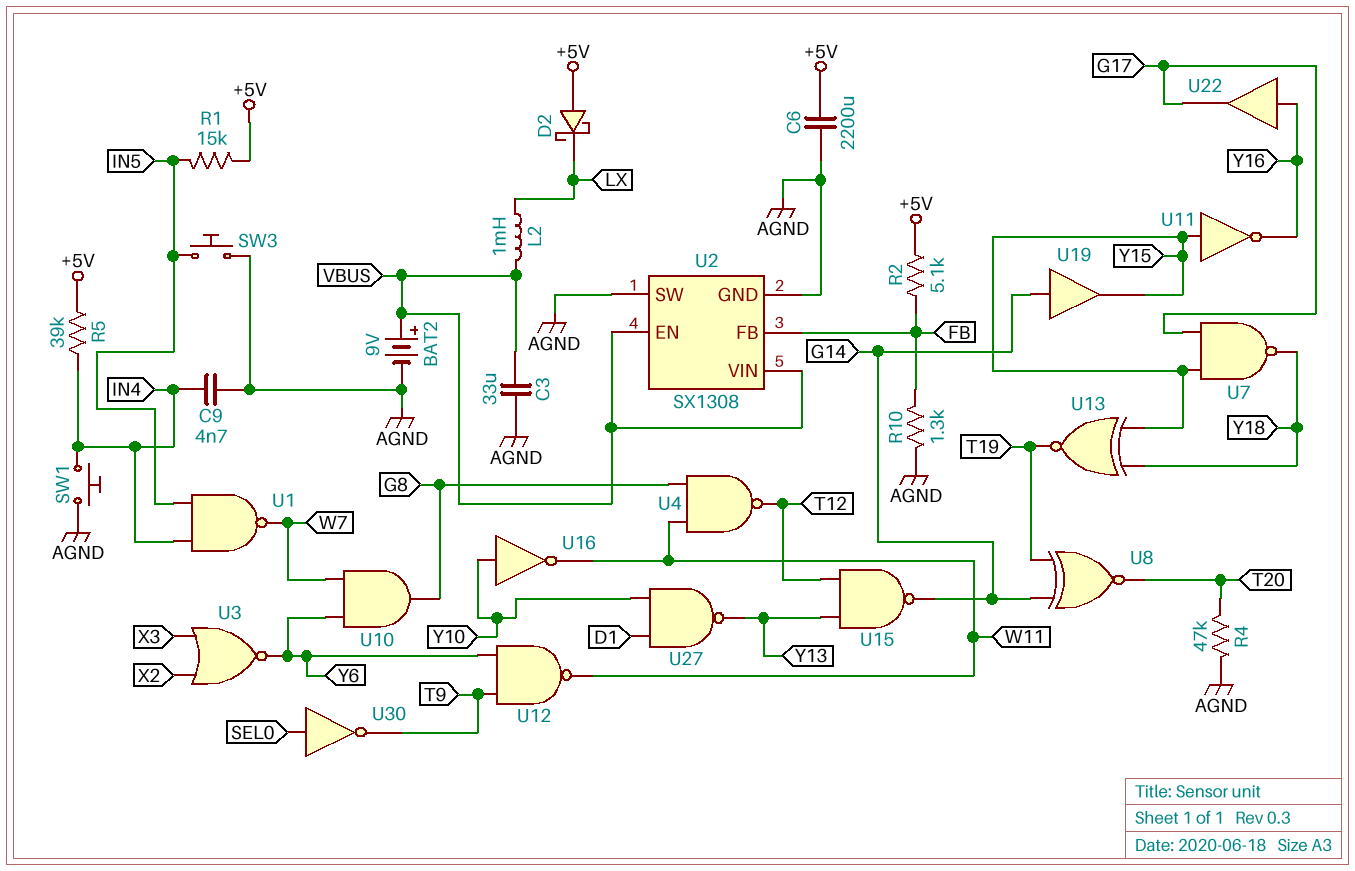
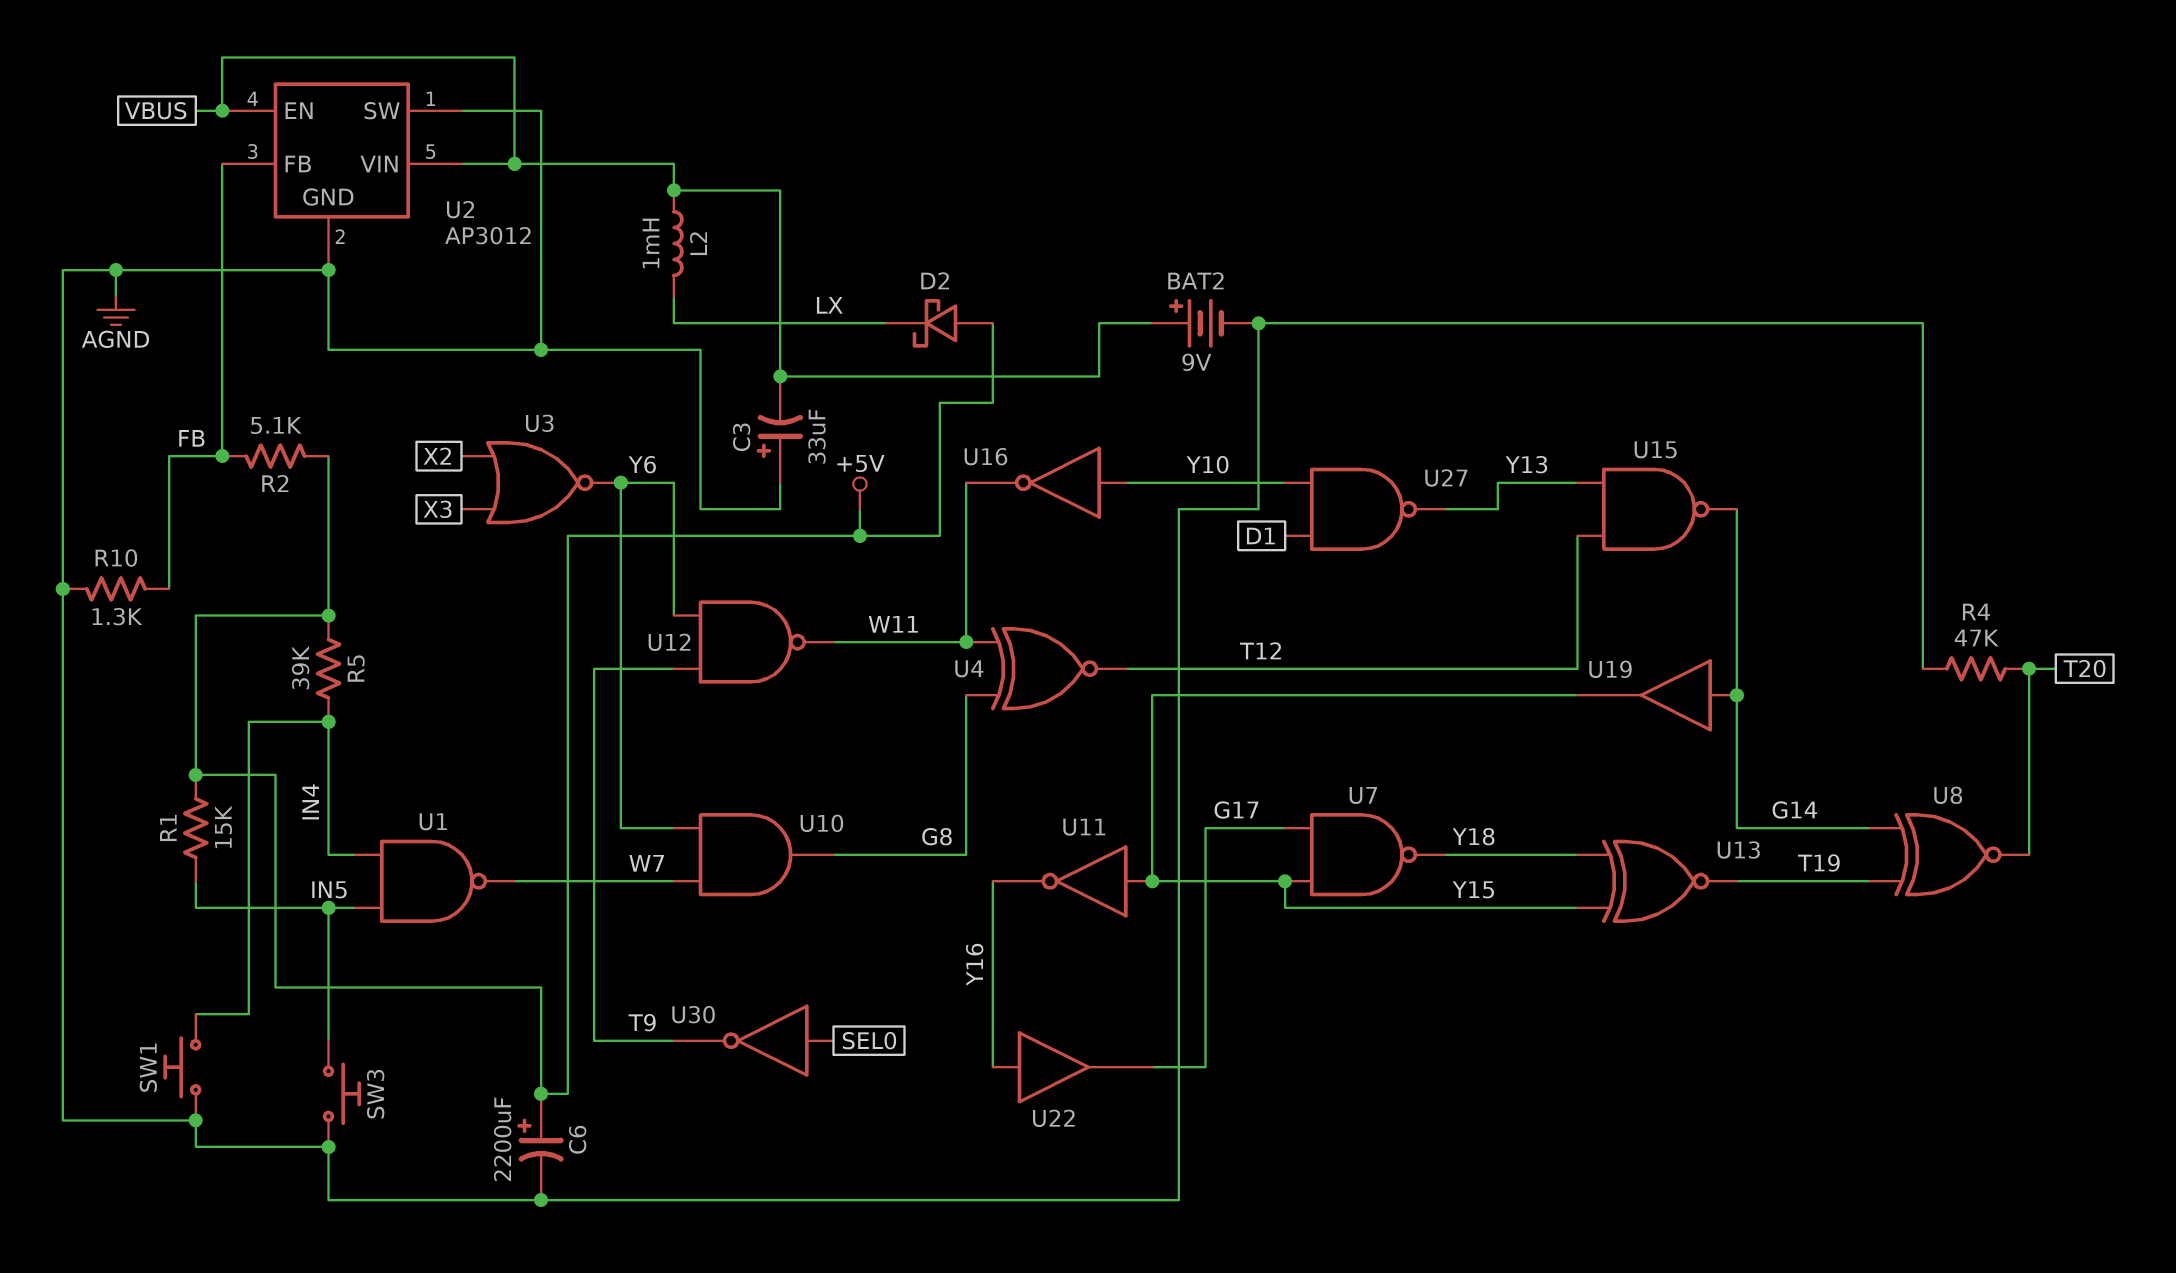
C3: 33uF (AGND, VBUS) -> 33uF (plus AGND, minus VBUS)
C6: 2200uF (+5V, AGND) -> 2200uF (plus +5V, minus AGND)
C9: 4.7nF (AGND, IN4) -> none
U2: SX1308 -> AP3012
U4: NAND (in G8, in W11, out T12) -> XNOR (in G8, in W11, out T12)

